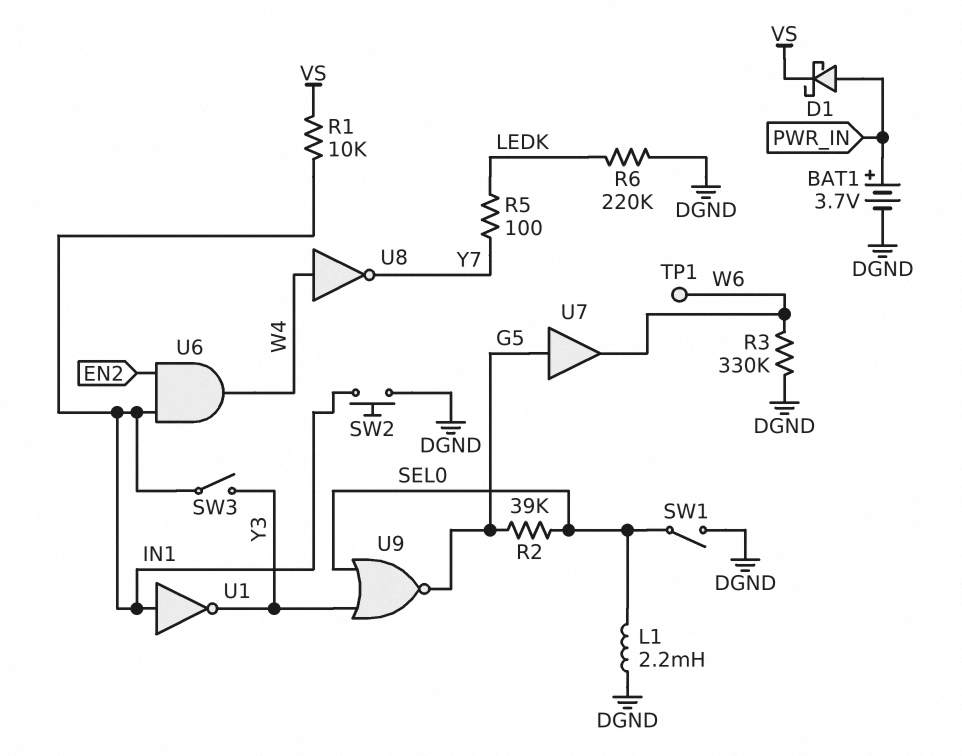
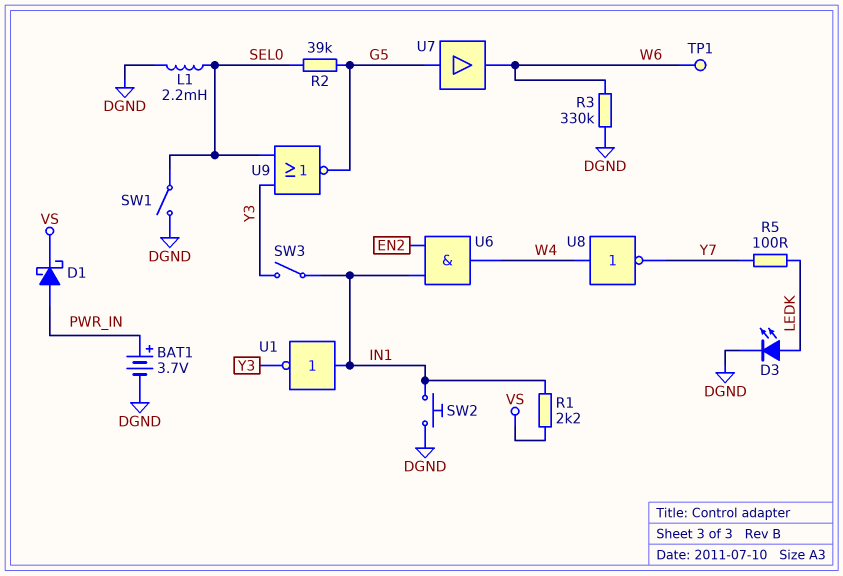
D3: none -> LED (A LEDK, K DGND)
R1: 10k (IN1, VS) -> 2.2k (IN1, VS)
R6: 220k (DGND, LEDK) -> none

